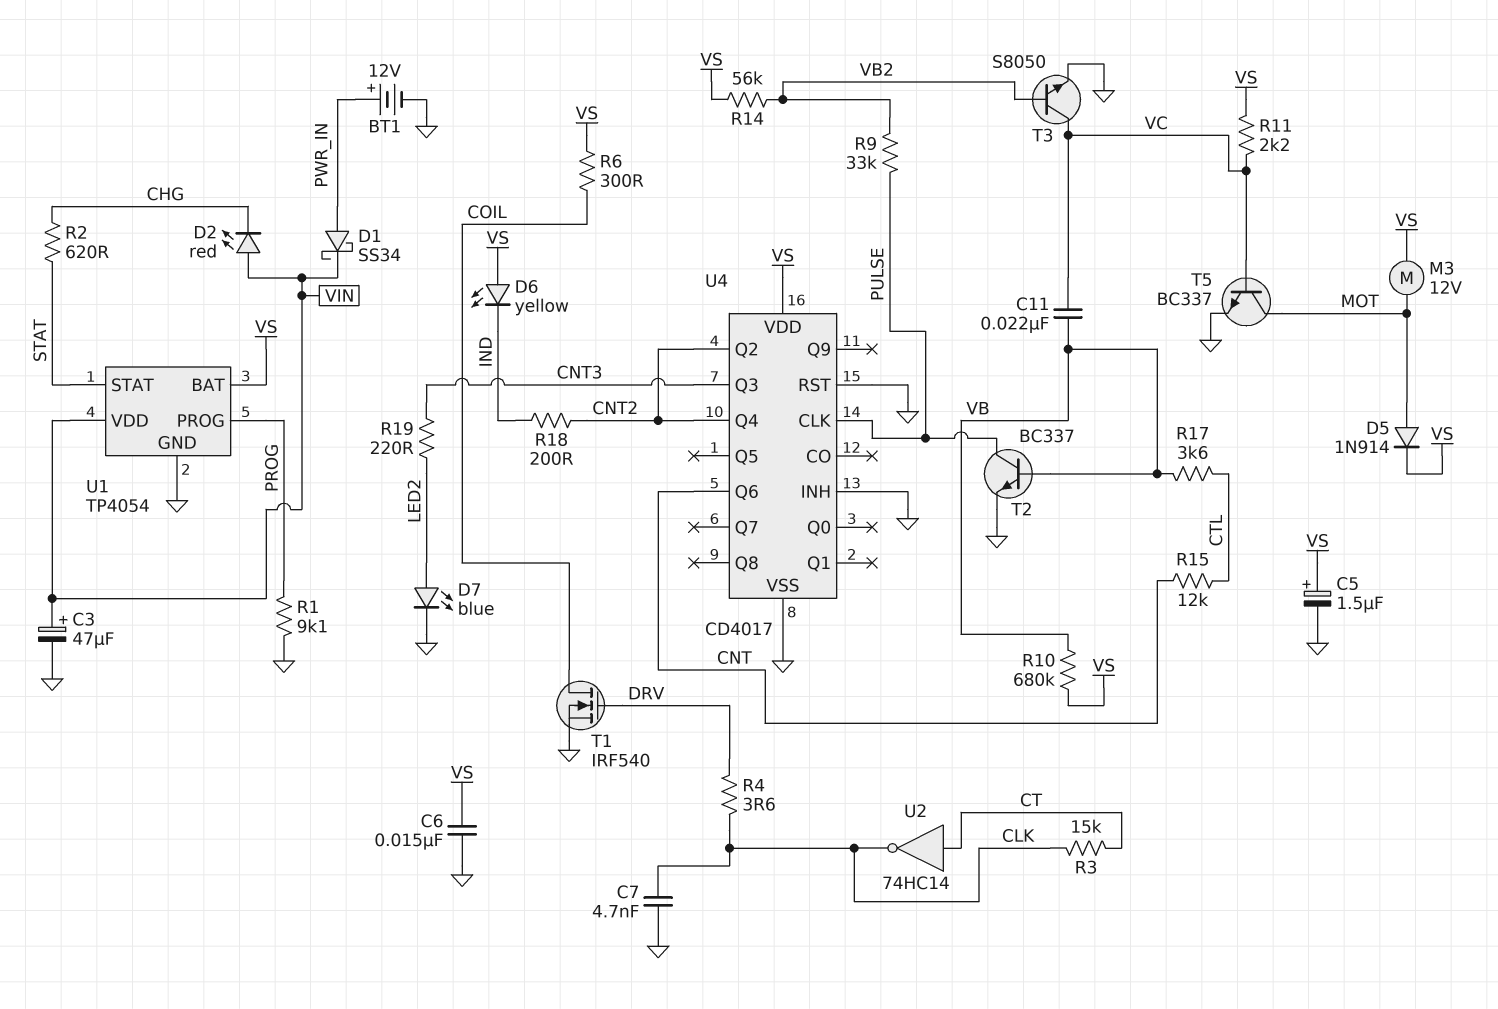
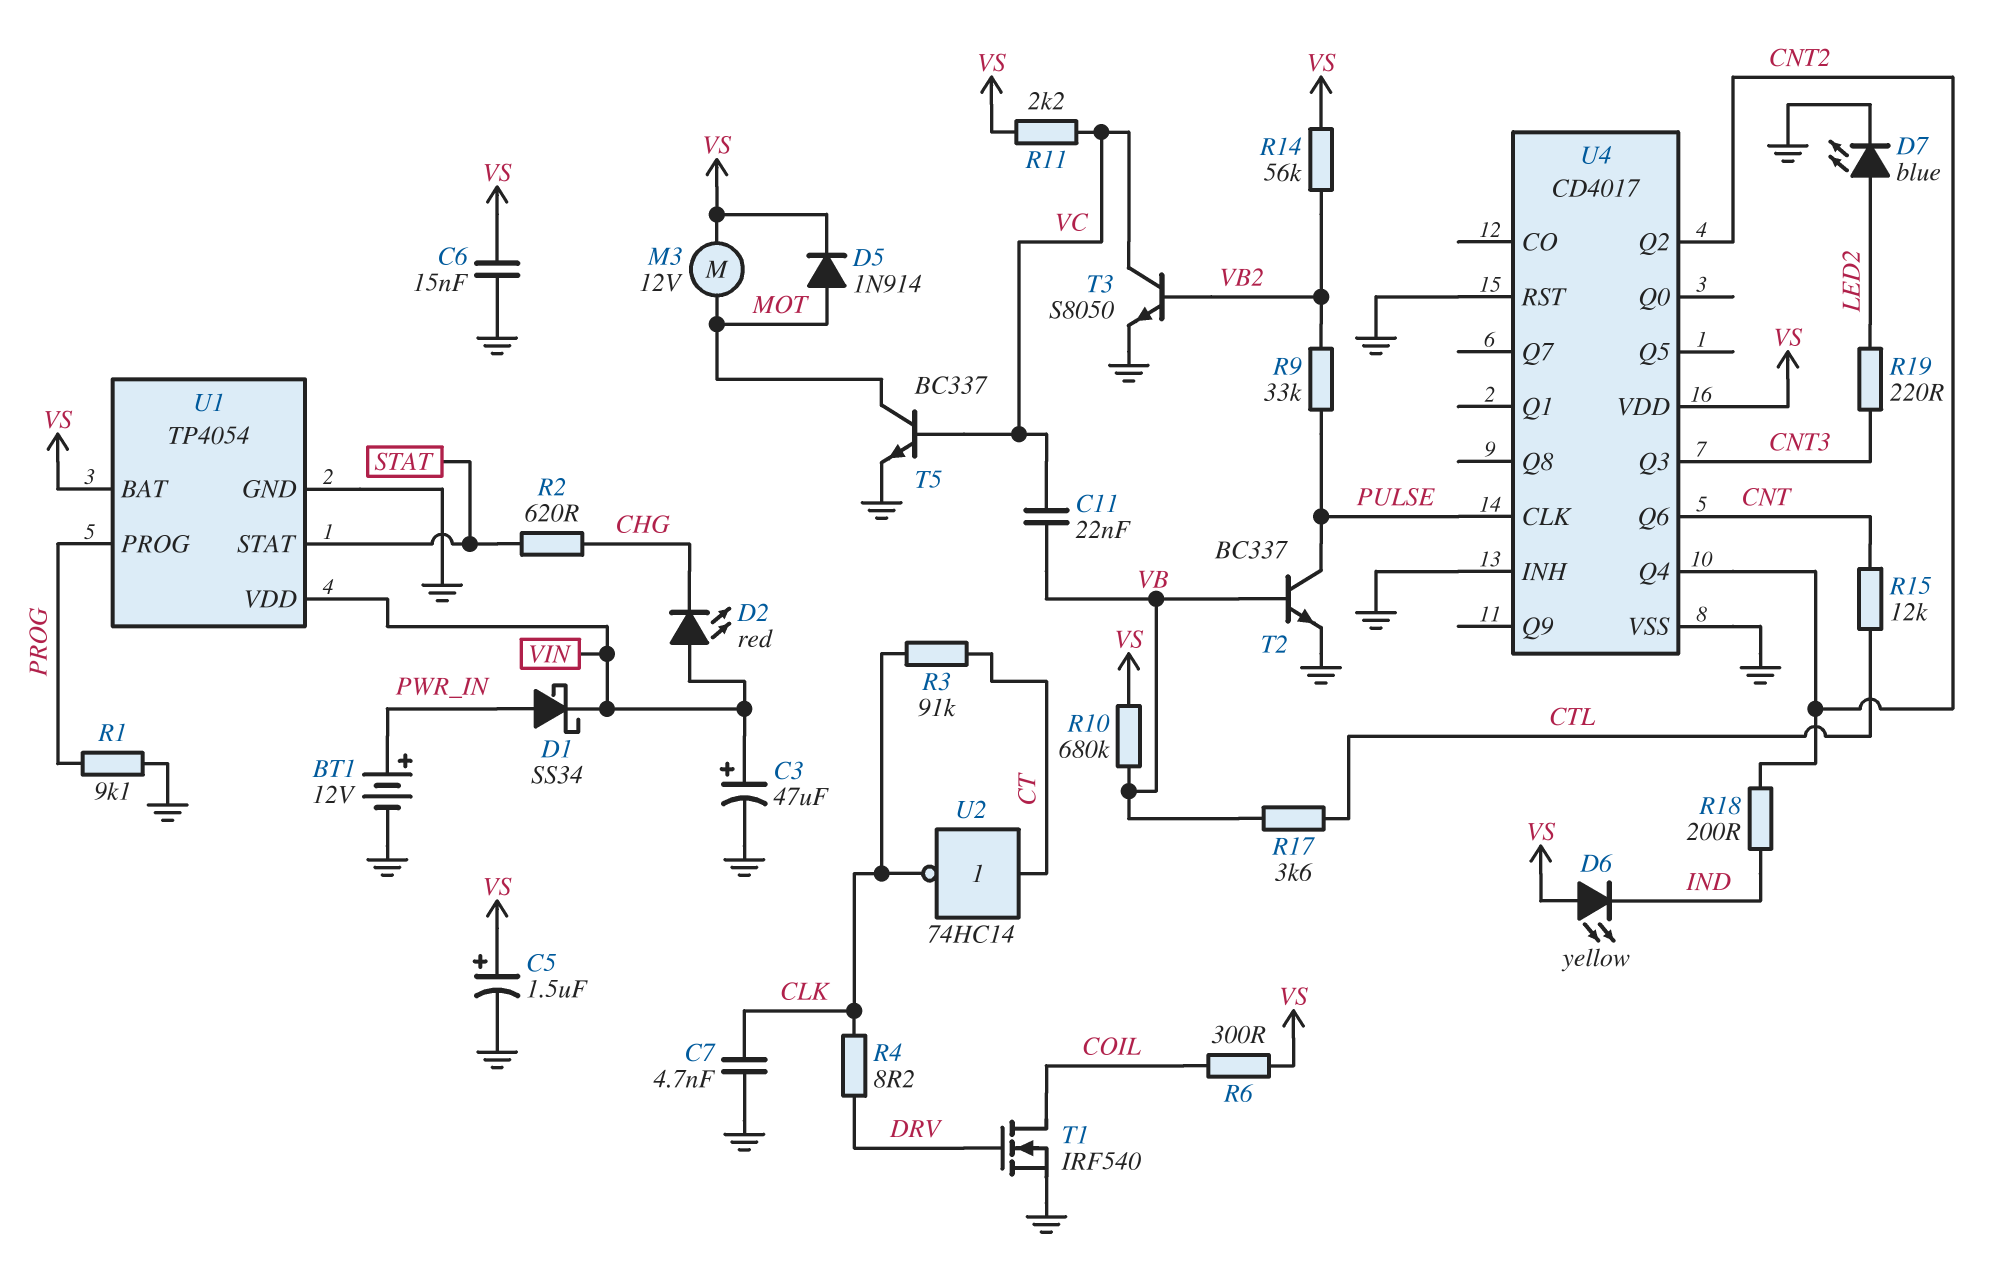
R3: 15k (CLK, CT) -> 91k (CLK, CT)
R4: 3.6 (CLK, DRV) -> 8.2 (CLK, DRV)

